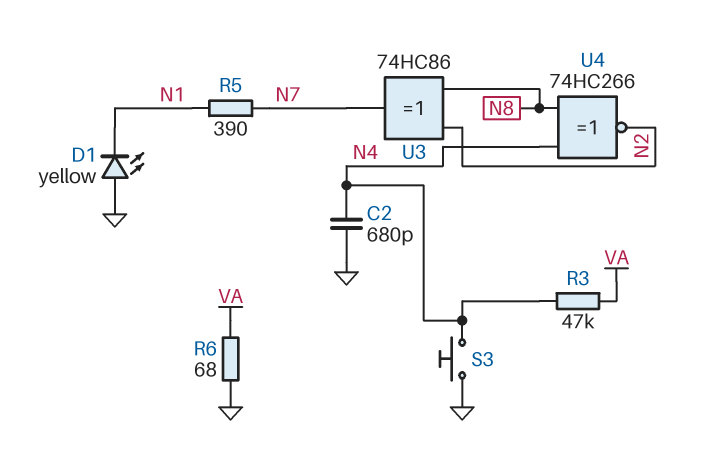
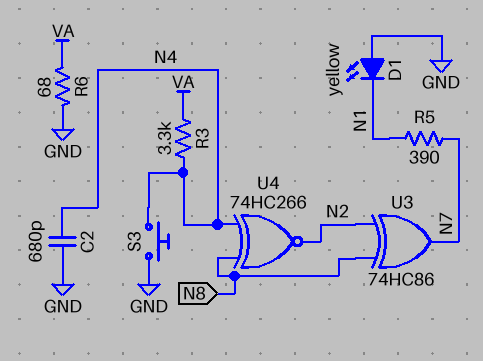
R3: 47k (N4, VA) -> 3.3k (N4, VA)

